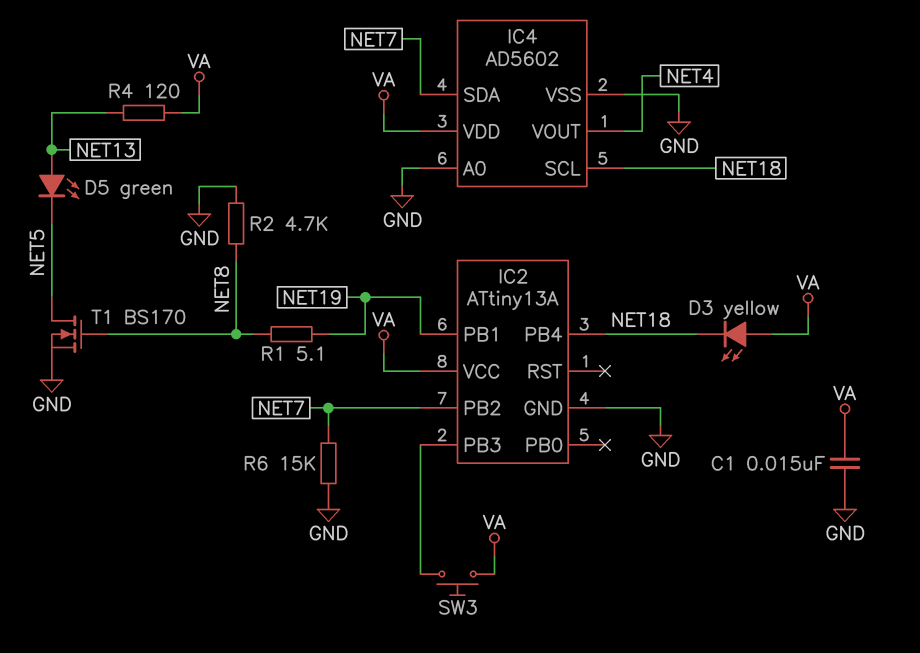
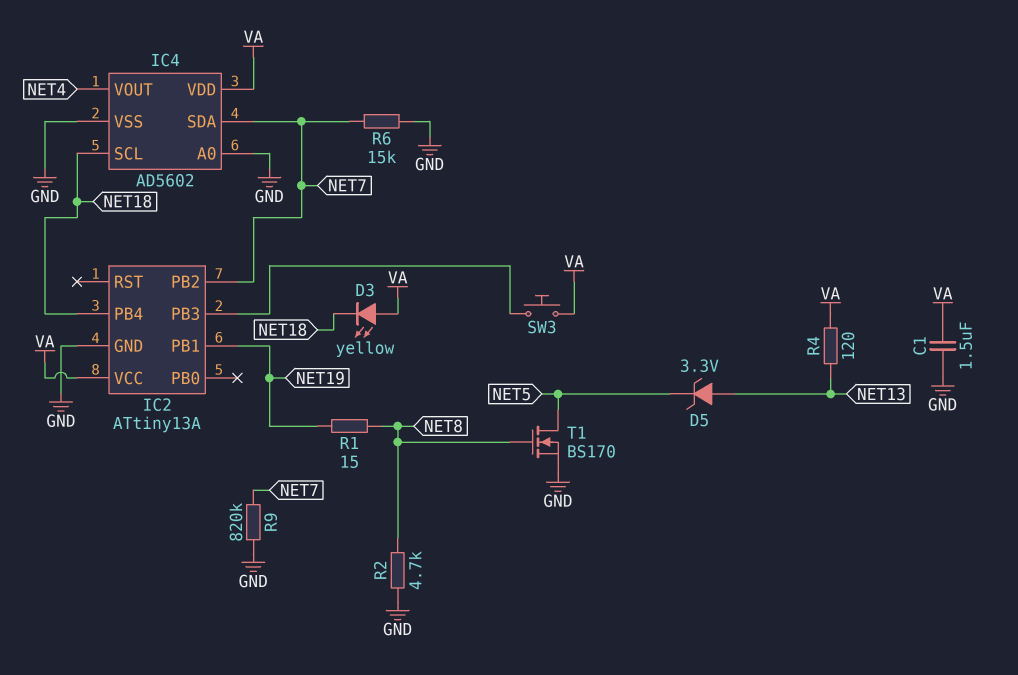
C1: 15nF (GND, VA) -> 1.5uF (GND, VA)
D5: LED green (A NET13, K NET5) -> zener 3.3V (A NET13, K NET5)
R1: 5.1 (NET8, NET19) -> 15 (NET8, NET19)
R9: none -> 820k (GND, NET7)

